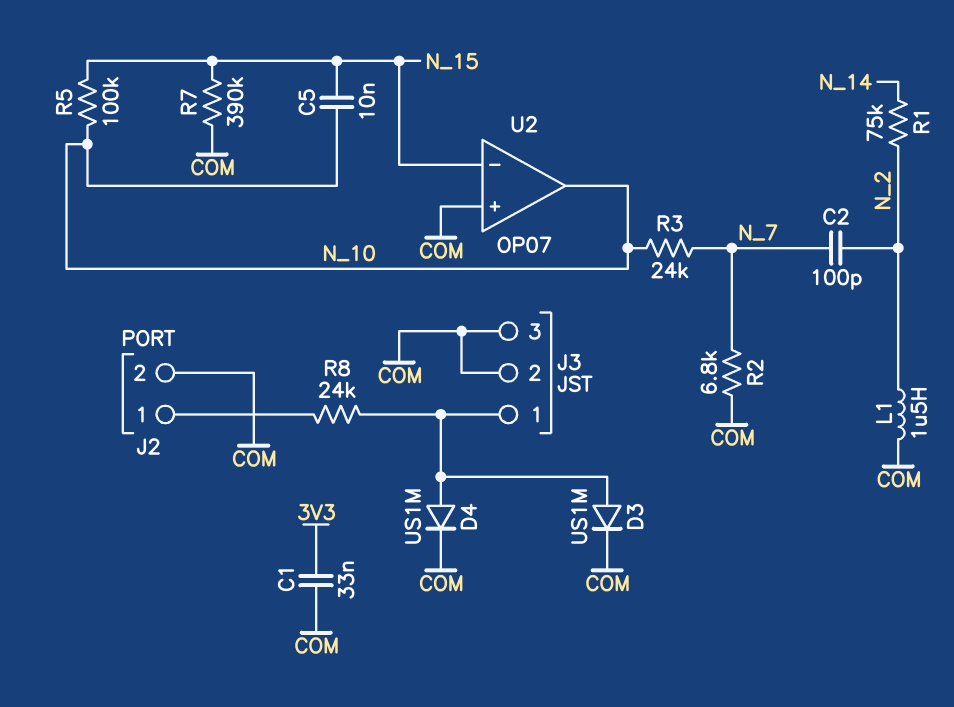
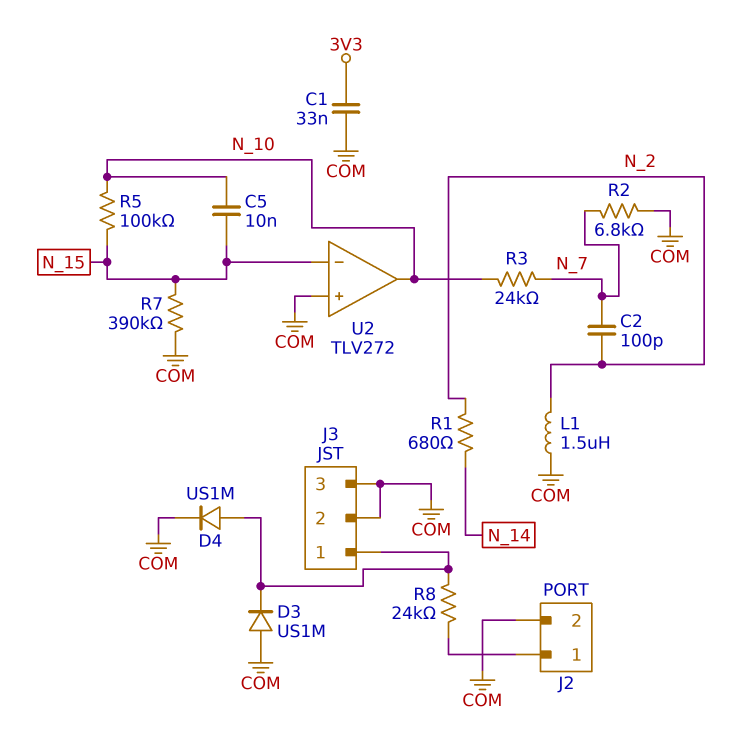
D3: diode US1M (A J3/1, K COM) -> diode US1M (A COM, K J3/1)
R1: 75k (N_2, N_14) -> 680 (N_2, N_14)
U2: OP07 -> TLV272

